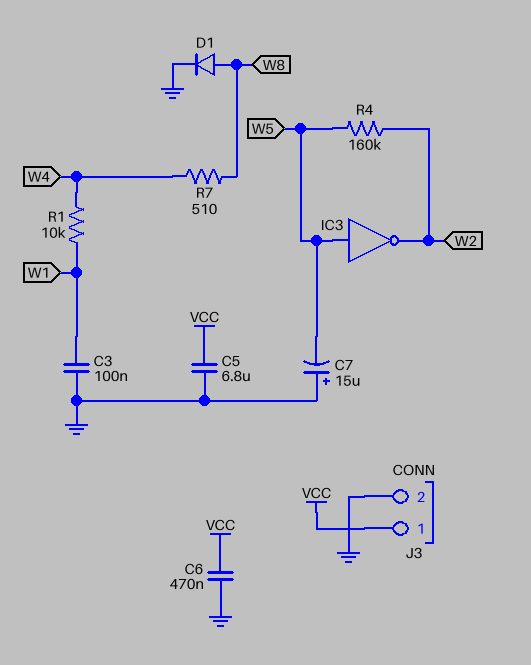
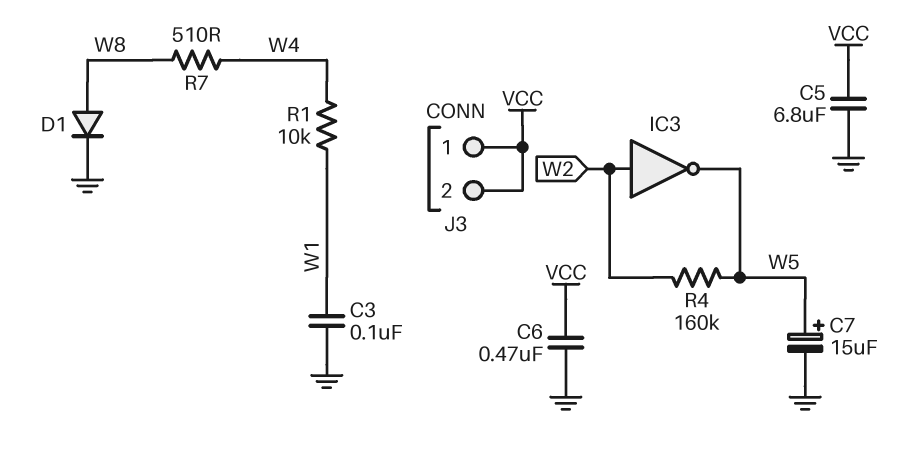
C7: 15uF (plus GND, minus W5) -> 15uF (plus W5, minus GND)
IC3: NOT (in W5, out W2) -> NOT (in W2, out W5)
J3 pin 2: GND -> VCC

